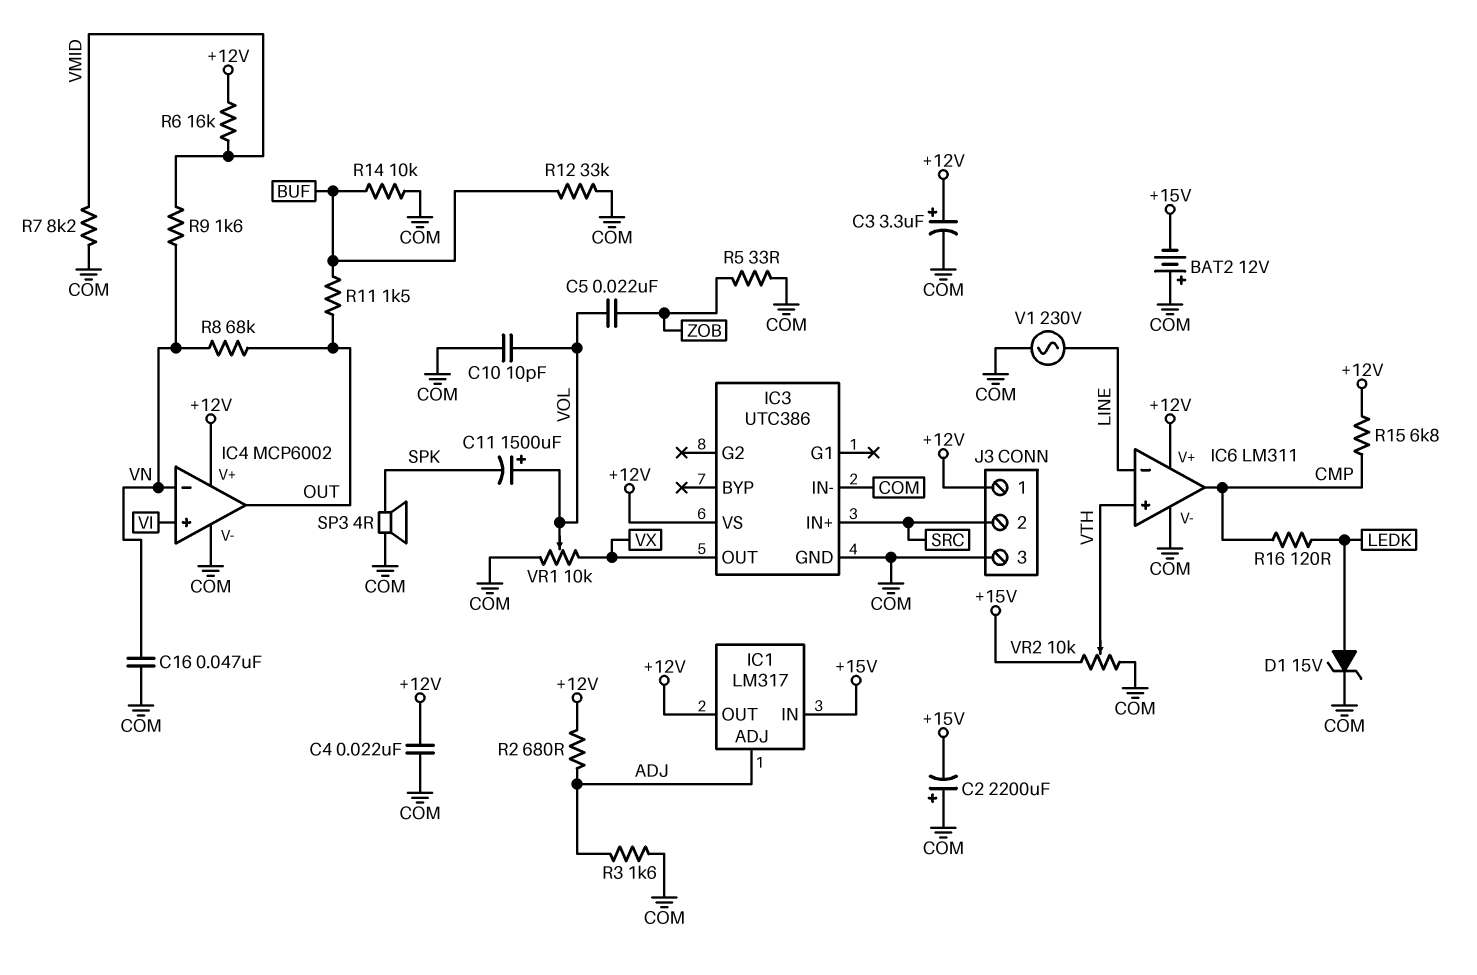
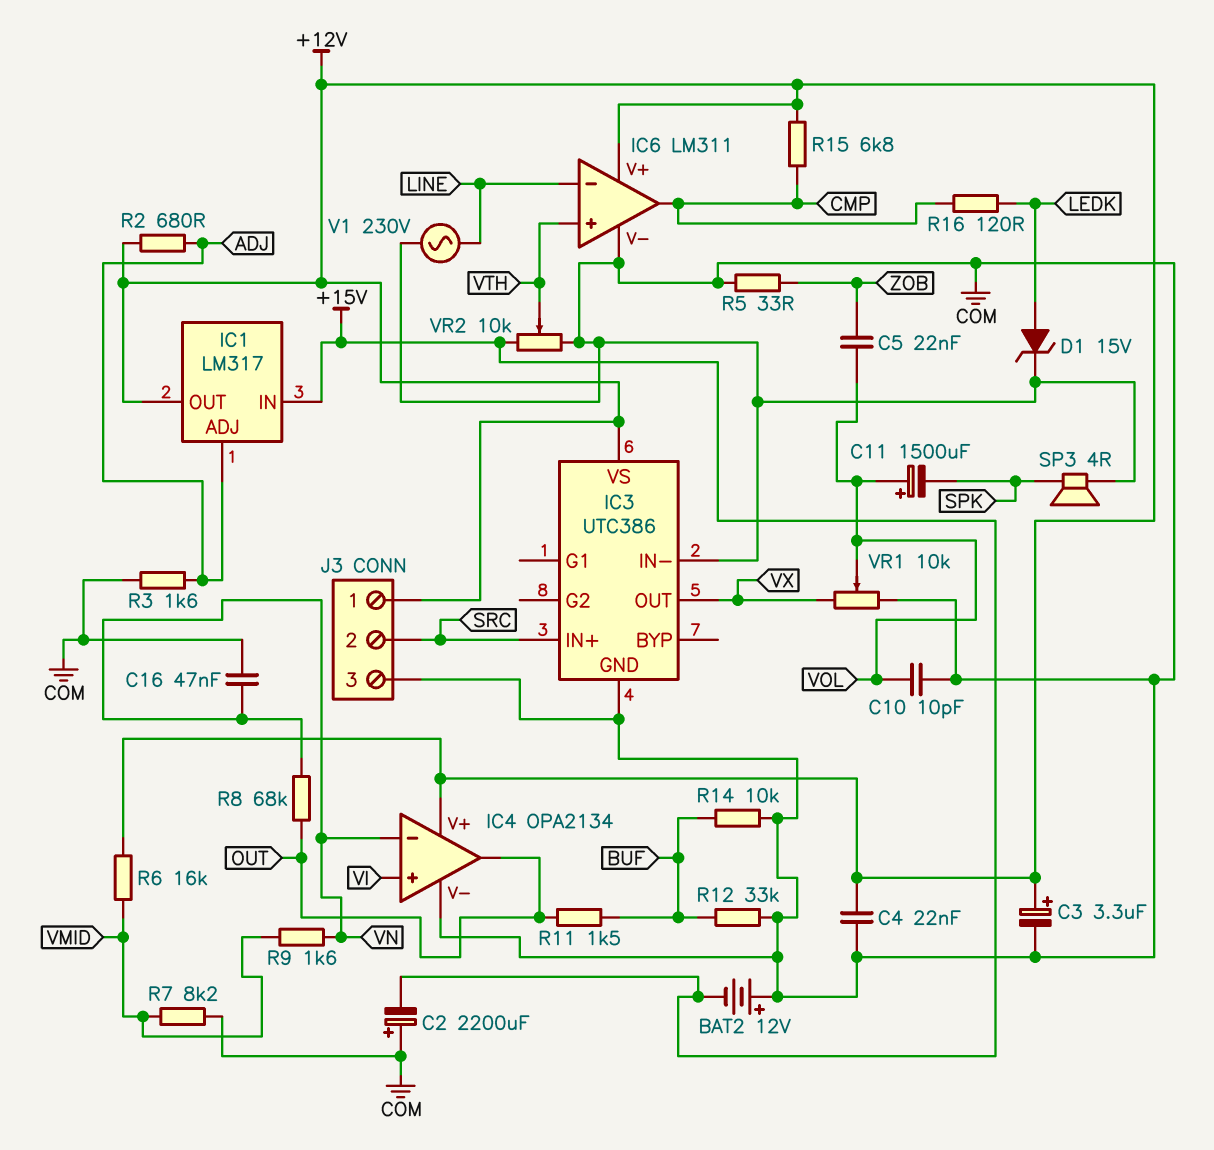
IC4: MCP6002 -> OPA2134

